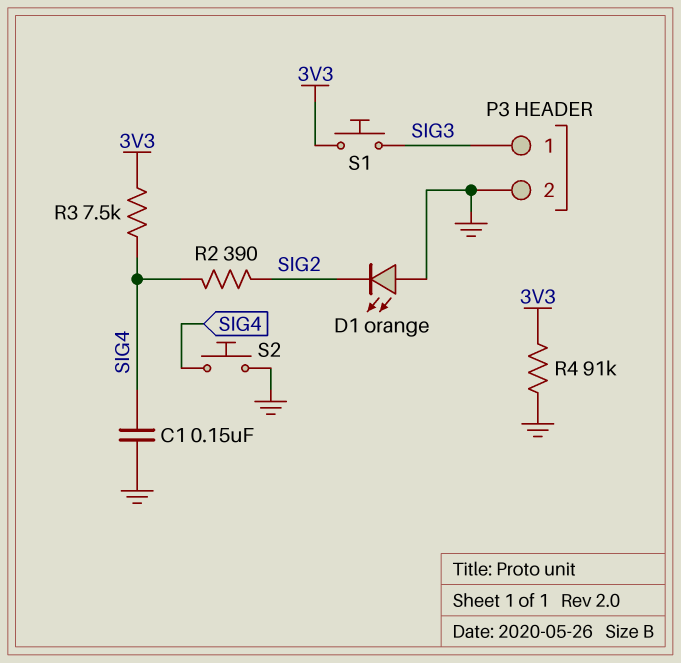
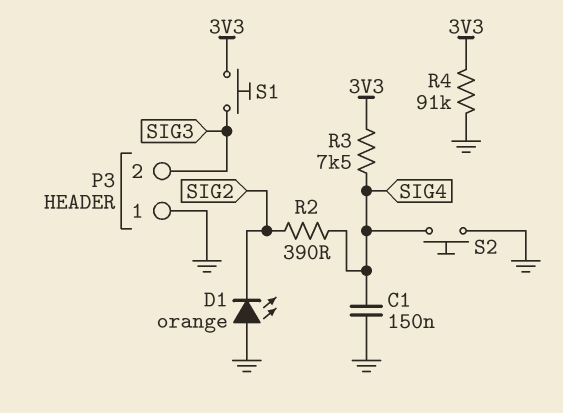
P3 pin 1: SIG3 -> GND
P3 pin 2: GND -> SIG3

